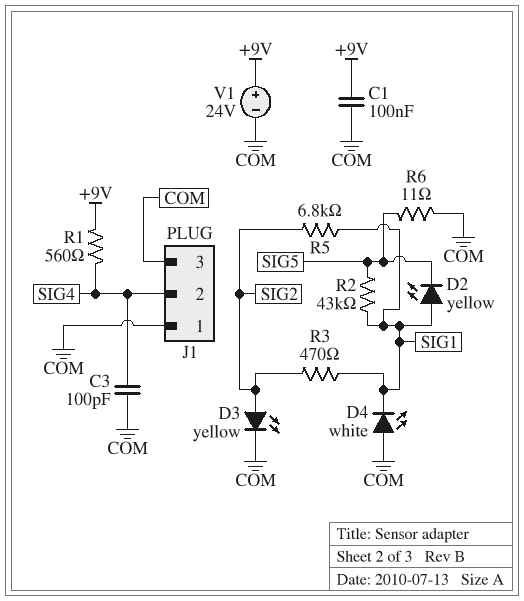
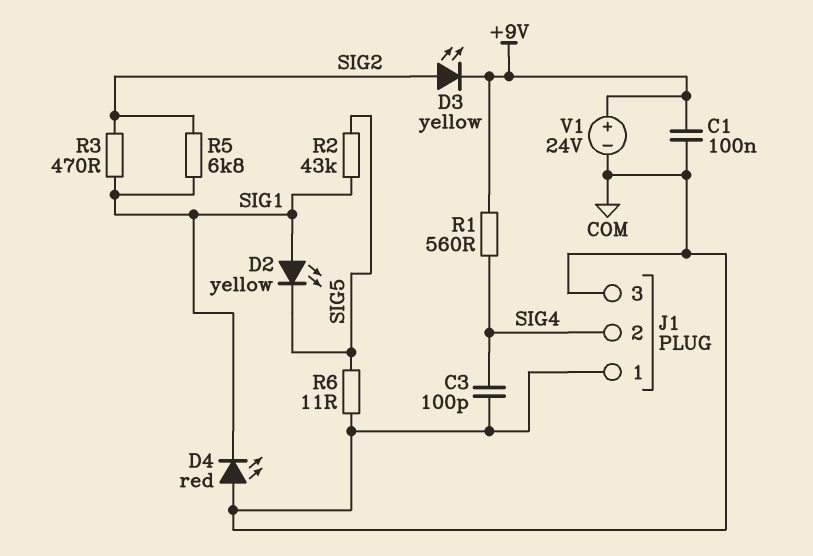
D3: LED yellow (A SIG2, K COM) -> LED yellow (A SIG2, K +9V)
D4: LED white (A COM, K SIG1) -> LED red (A COM, K SIG1)

